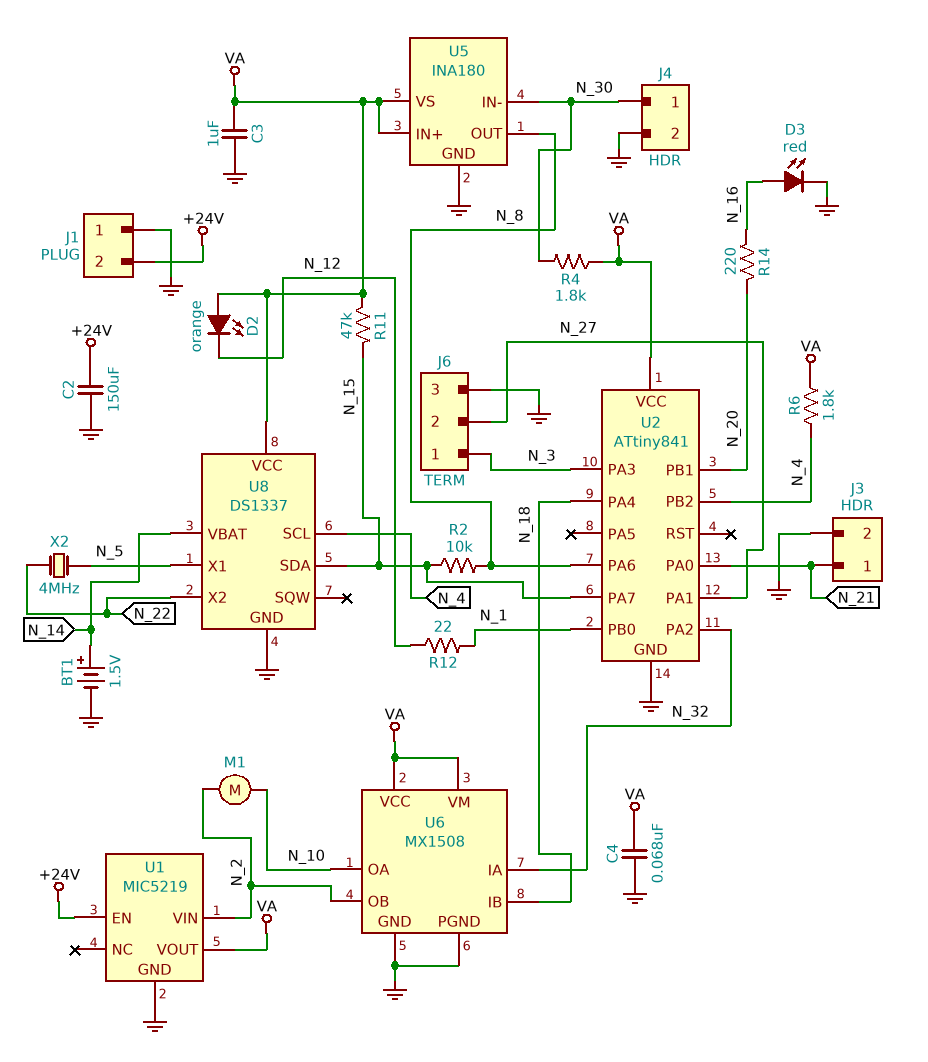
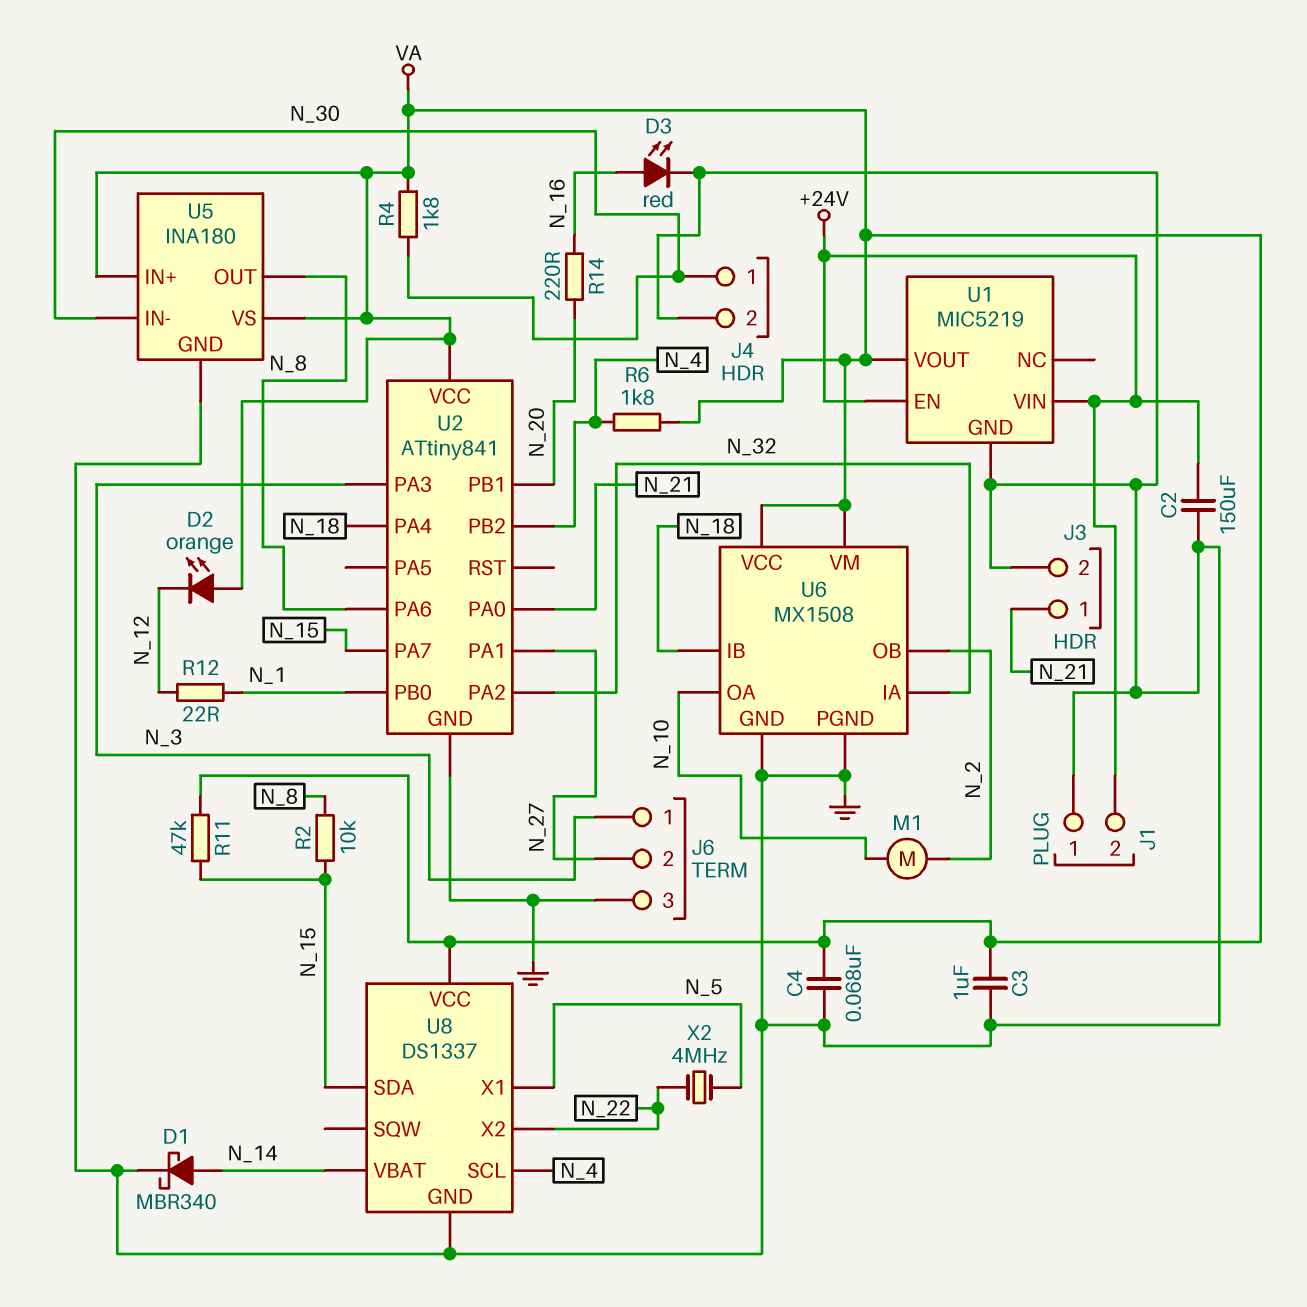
BT1: 1.5V (plus N_14, minus GND) -> none
D1: none -> schottky MBR340 (A N_14, K GND)
U1 pin VIN: N_2 -> +24V

